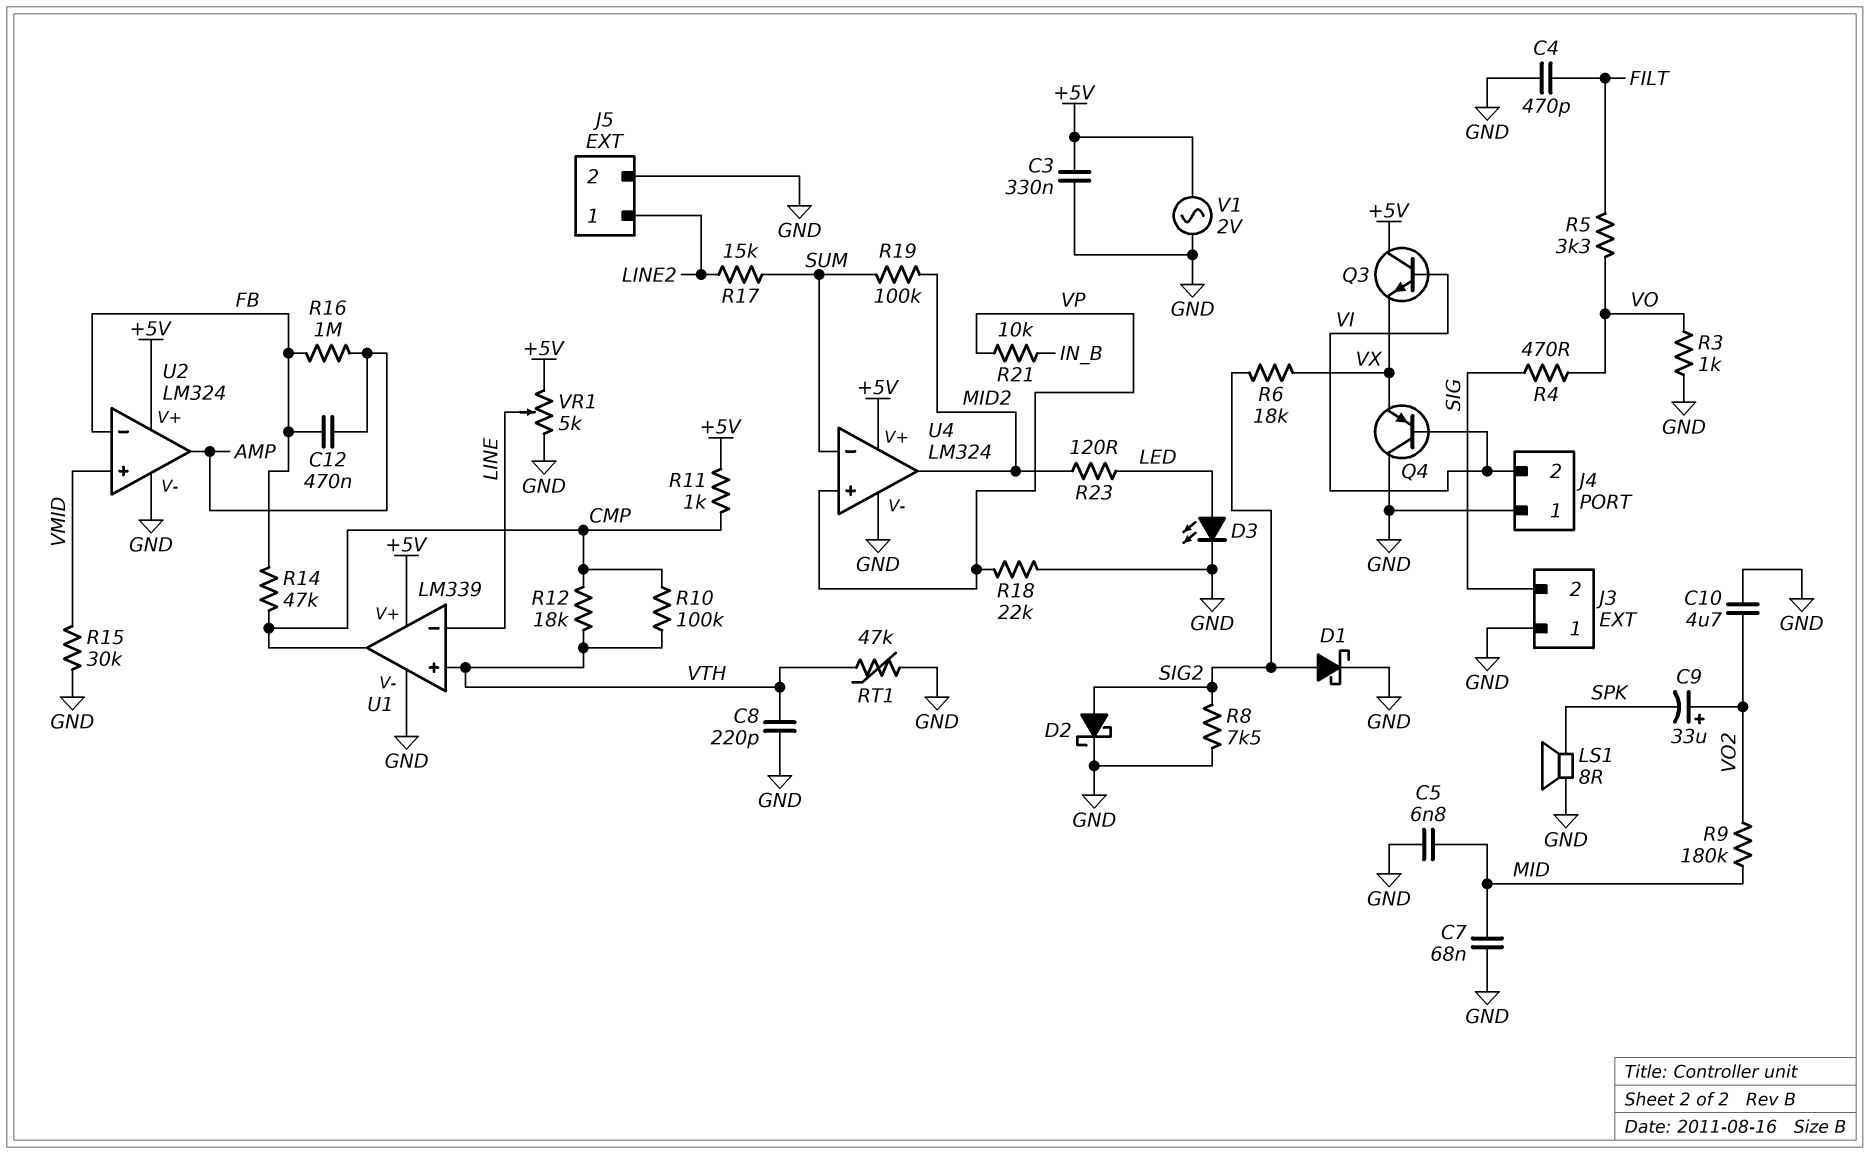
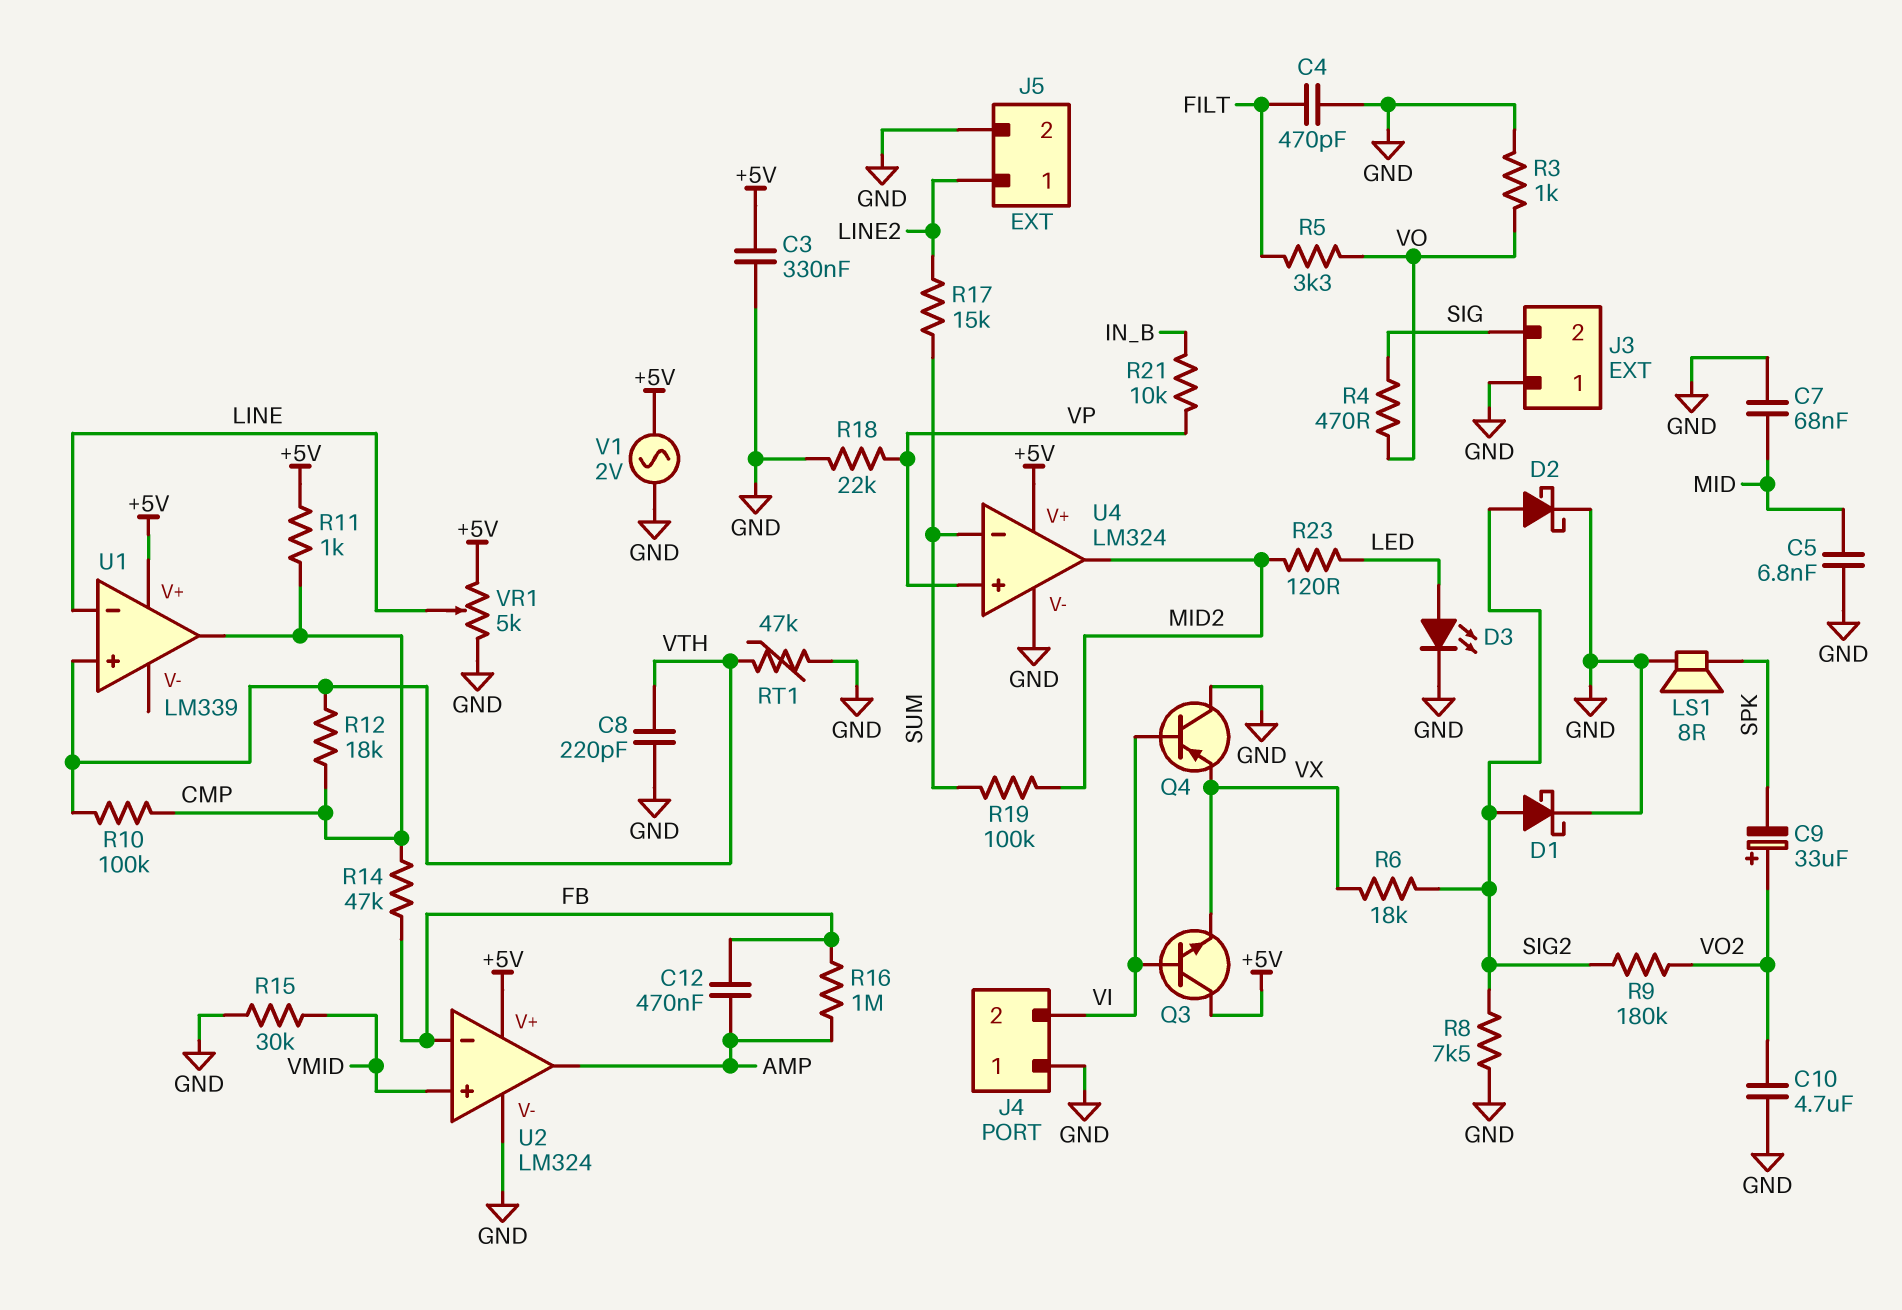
R9: 180k (MID, VO2) -> 180k (SIG2, VO2)
U1 pin V-: GND -> none

